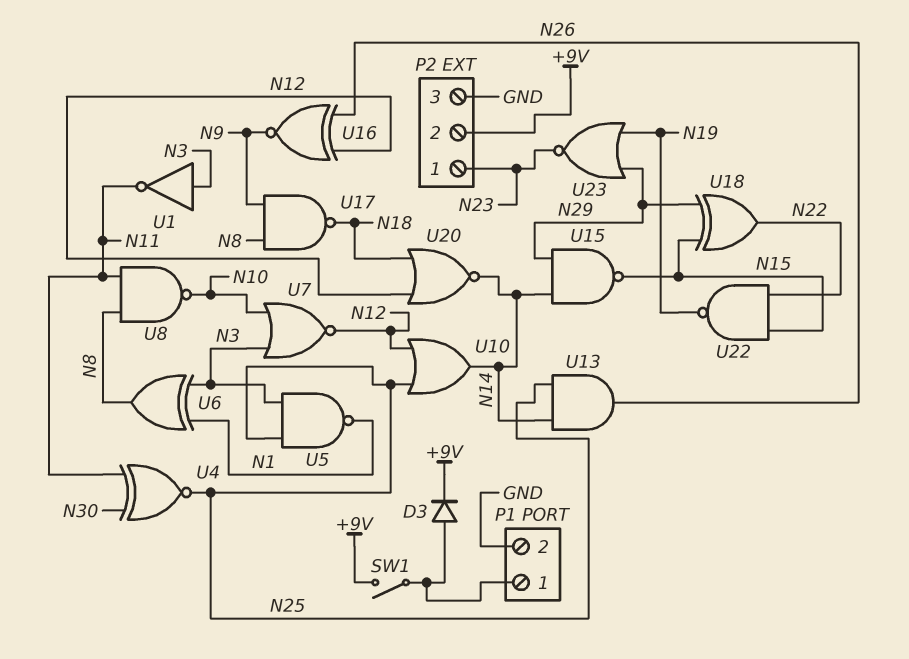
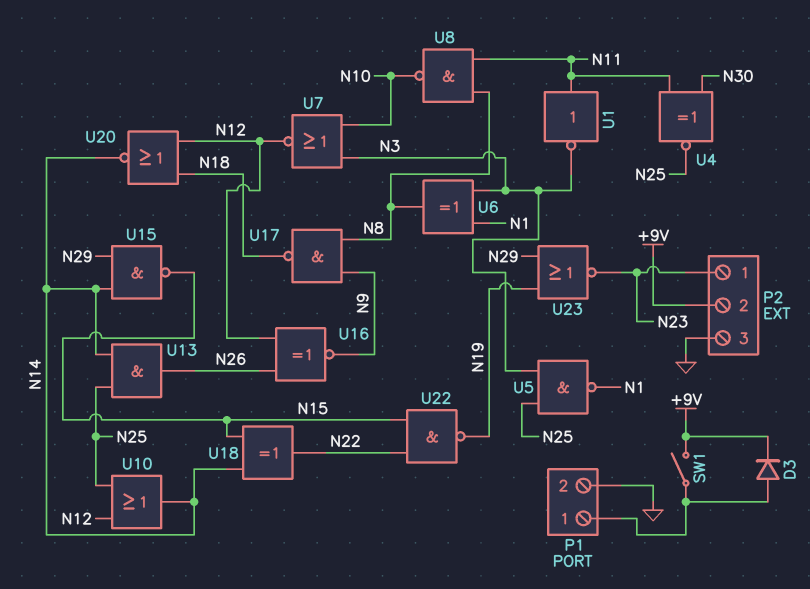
U1: NOT (in N3, out N11) -> NOT (in N11, out N3)
U18: XOR (in N15, in N29, out N22) -> XOR (in N14, in N15, out N22)

